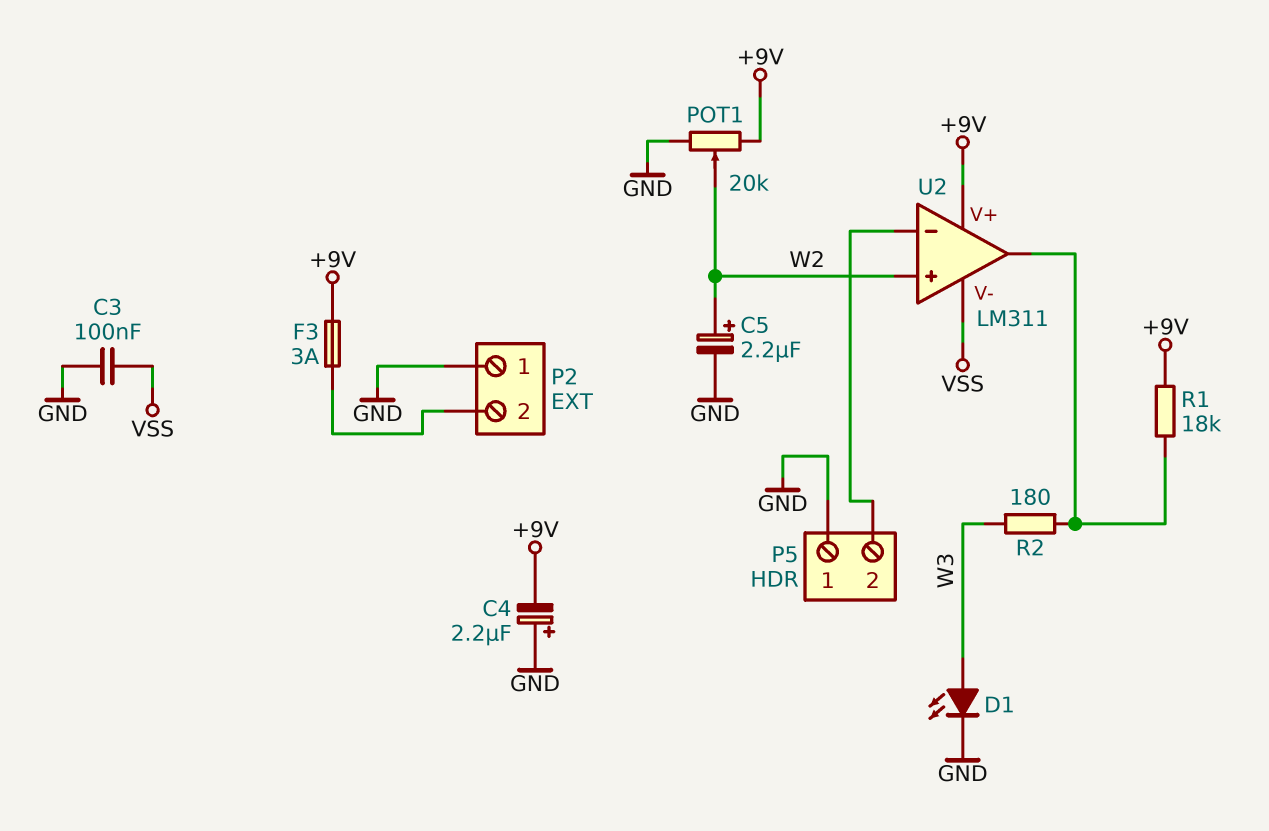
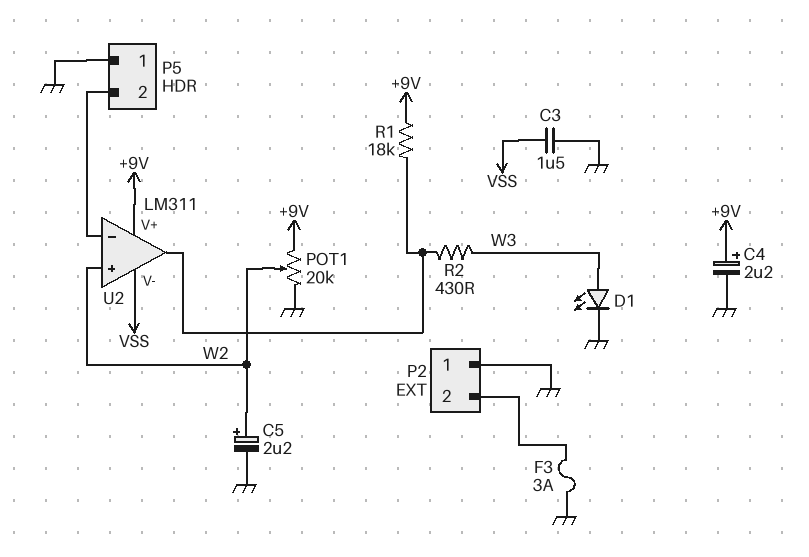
C3: 100nF (GND, VSS) -> 1.5uF (GND, VSS)
C4: 2.2uF (plus GND, minus +9V) -> 2.2uF (plus +9V, minus GND)
F3: 3A (+9V, P2/2) -> 3A (GND, P2/2)
R2: 180 (U2/out, W3) -> 430 (U2/out, W3)

